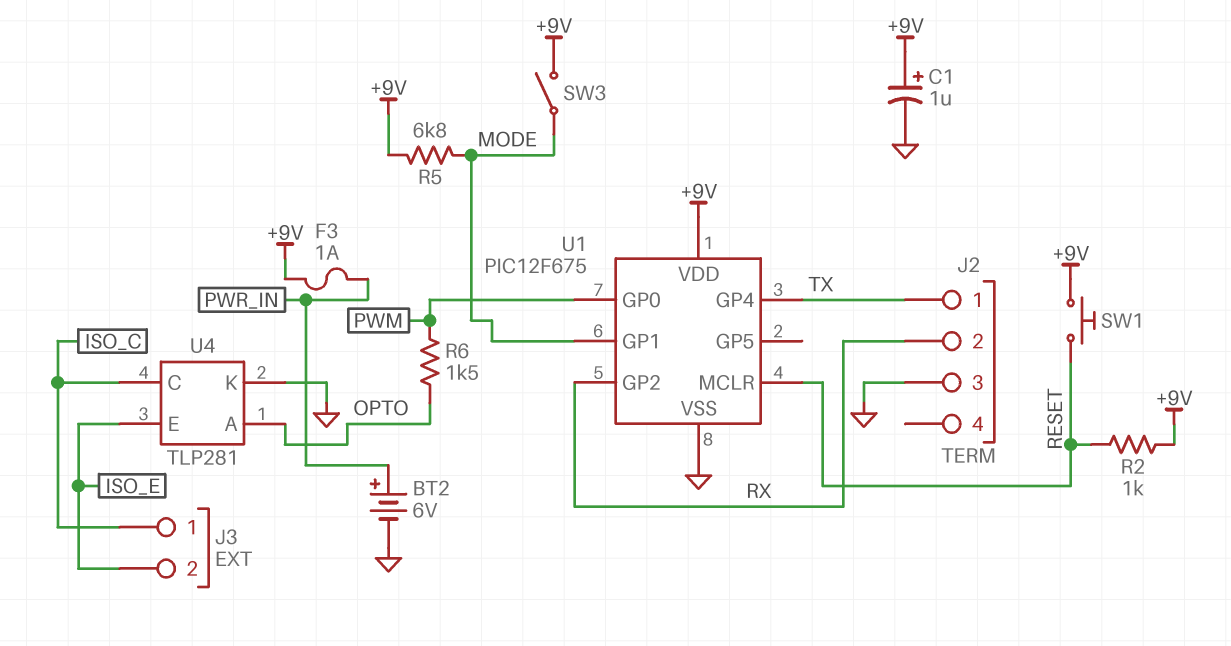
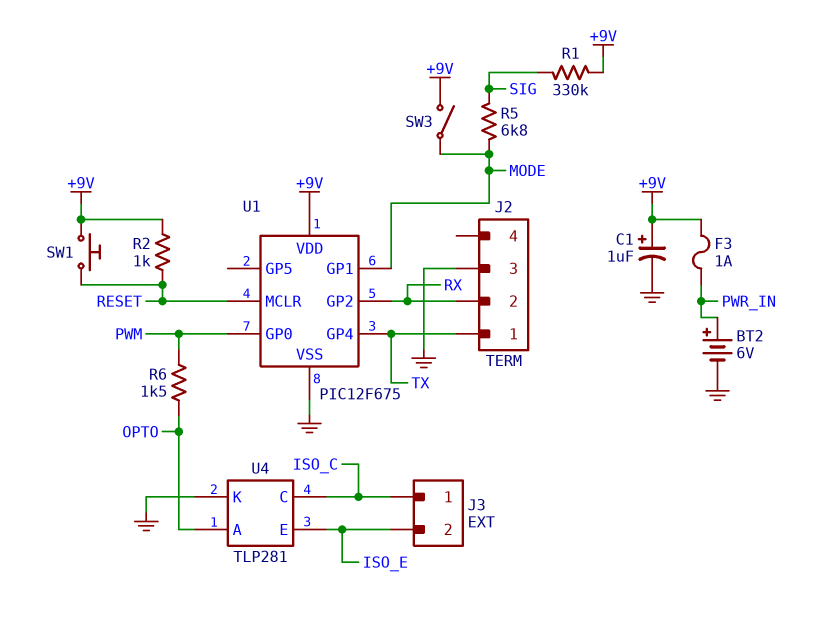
R1: none -> 330k (+9V, SIG)
R5: 6.8k (+9V, MODE) -> 6.8k (MODE, SIG)

